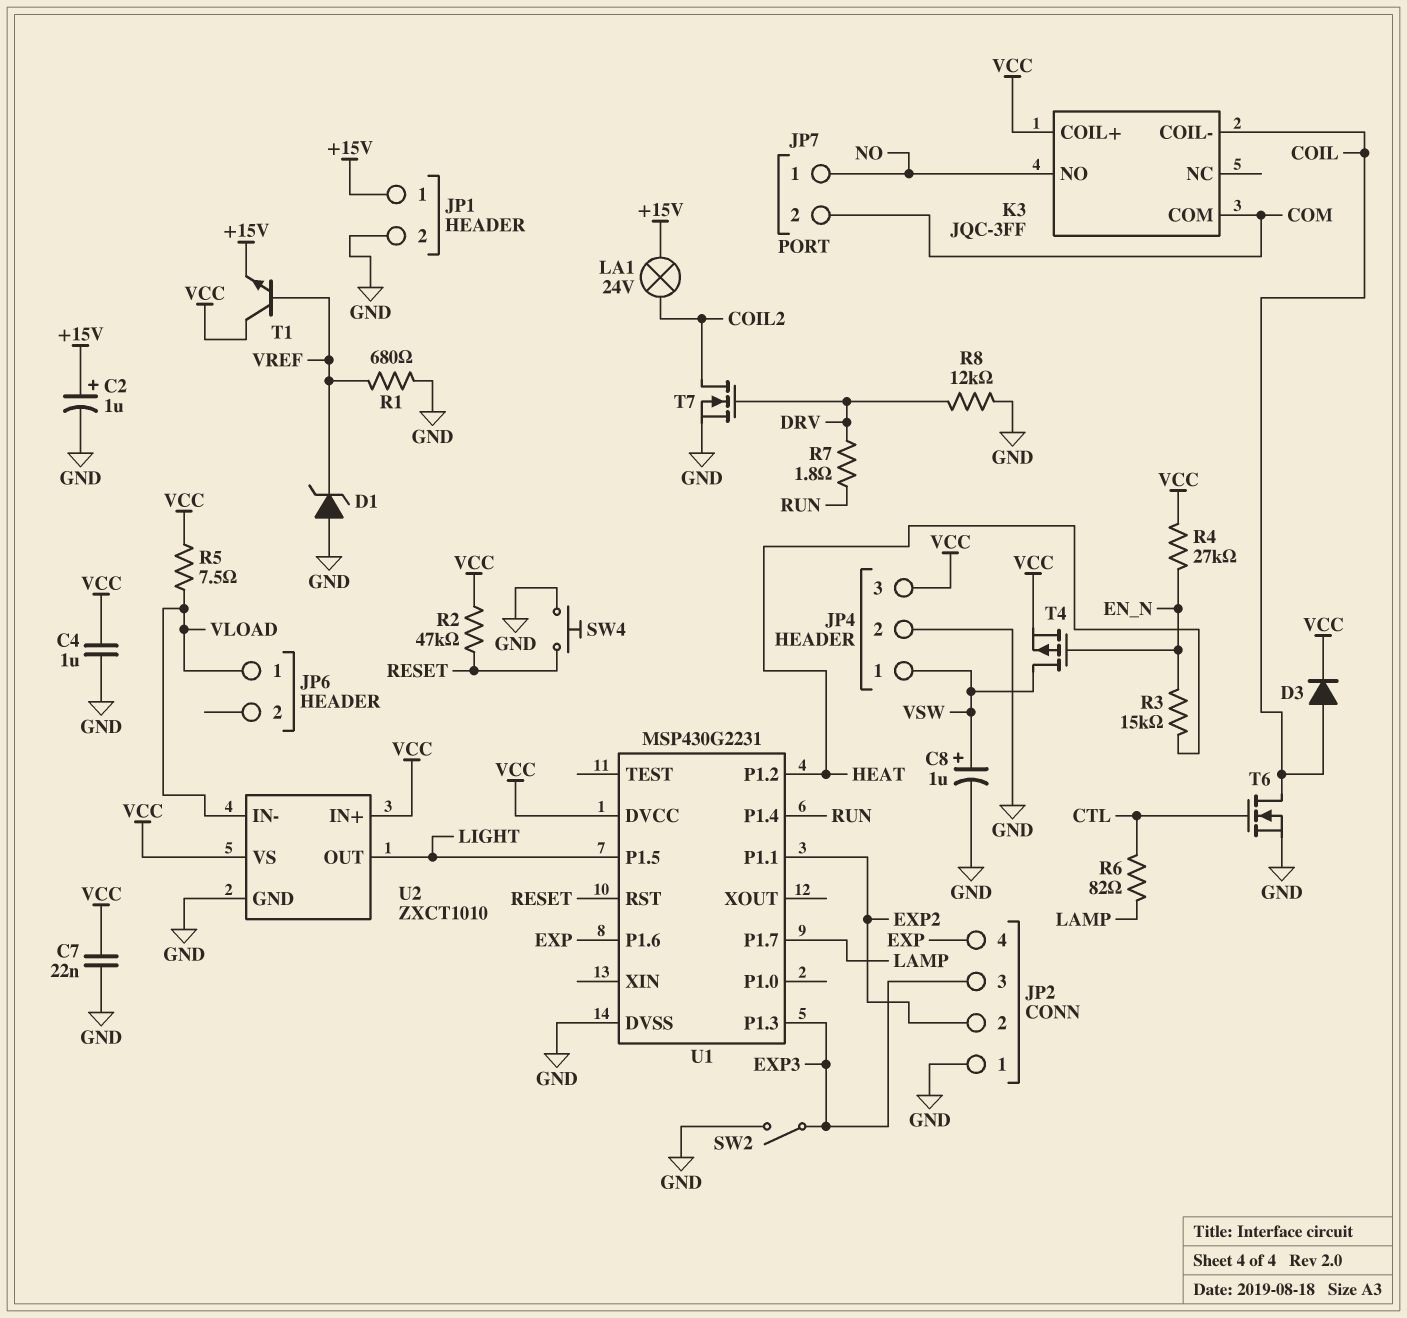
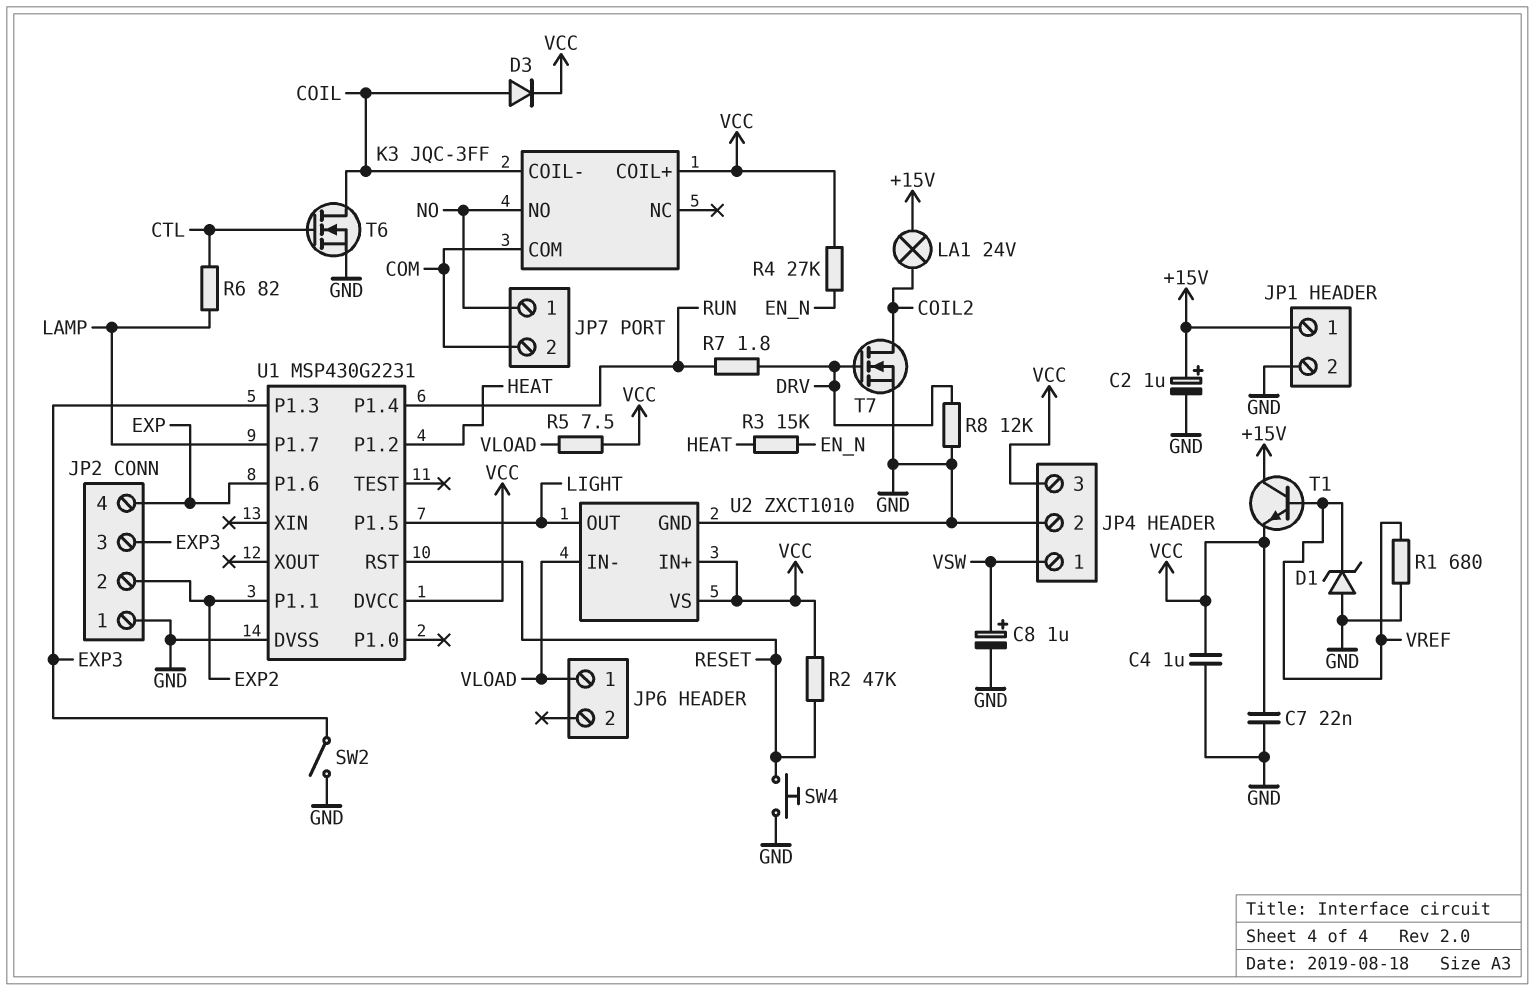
T1: NPN (B VREF, C VCC, E +15V) -> NPN (B VREF, C +15V, E VCC)
T4: PMOS (G EN_N, D VSW, S VCC) -> none

